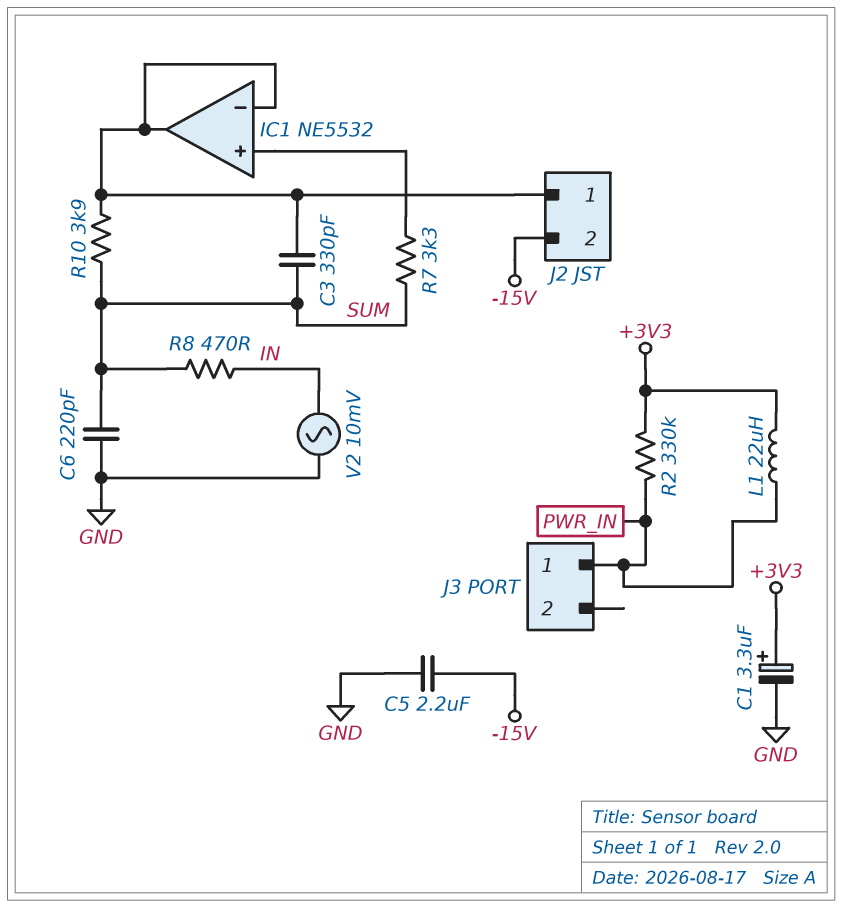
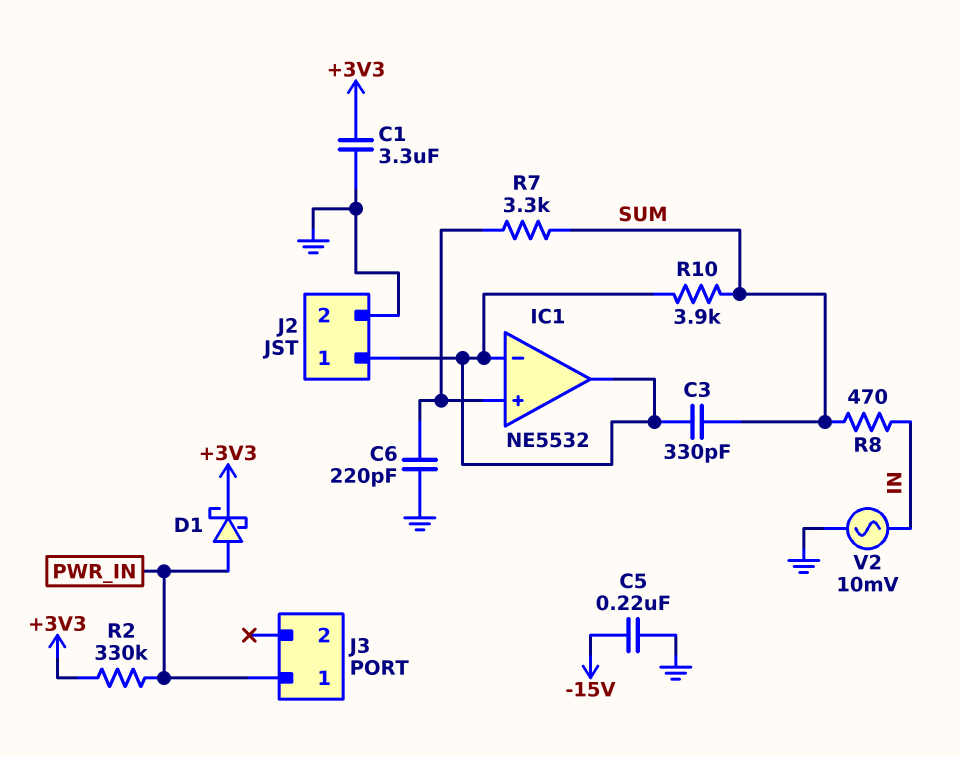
C1: 3.3uF (plus +3V3, minus GND) -> 3.3uF (+3V3, GND)
C5: 2.2uF (-15V, GND) -> 220nF (-15V, GND)
C6: 220pF (GND, SUM) -> 220pF (GND, IC1/in+)
D1: none -> schottky (A PWR_IN, K +3V3)
J2 pin 2: -15V -> GND
L1: 22uH (+3V3, PWR_IN) -> none

